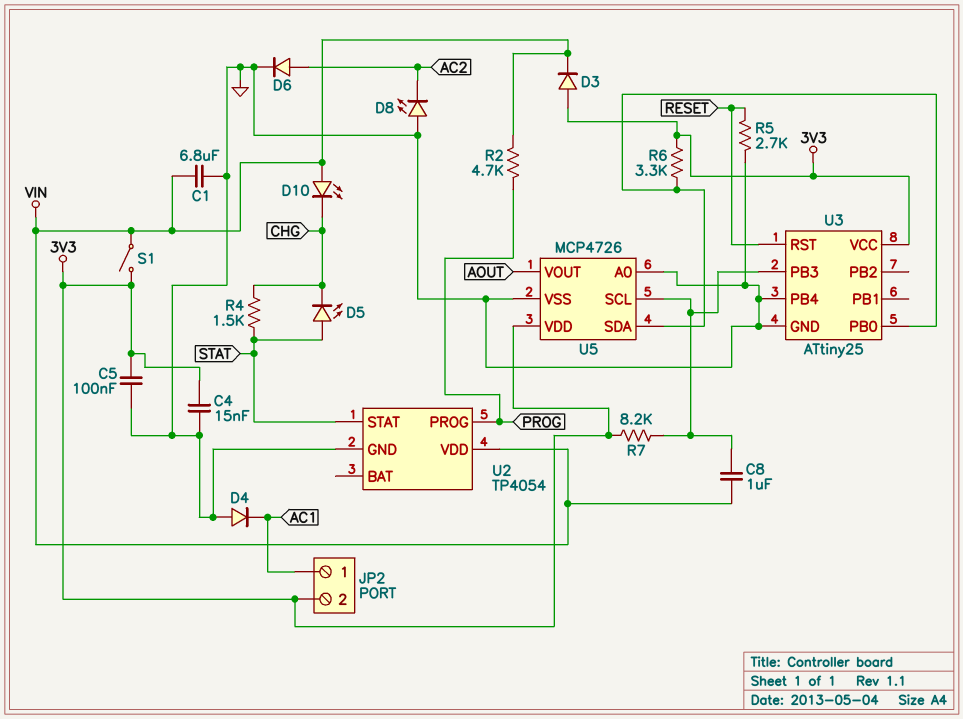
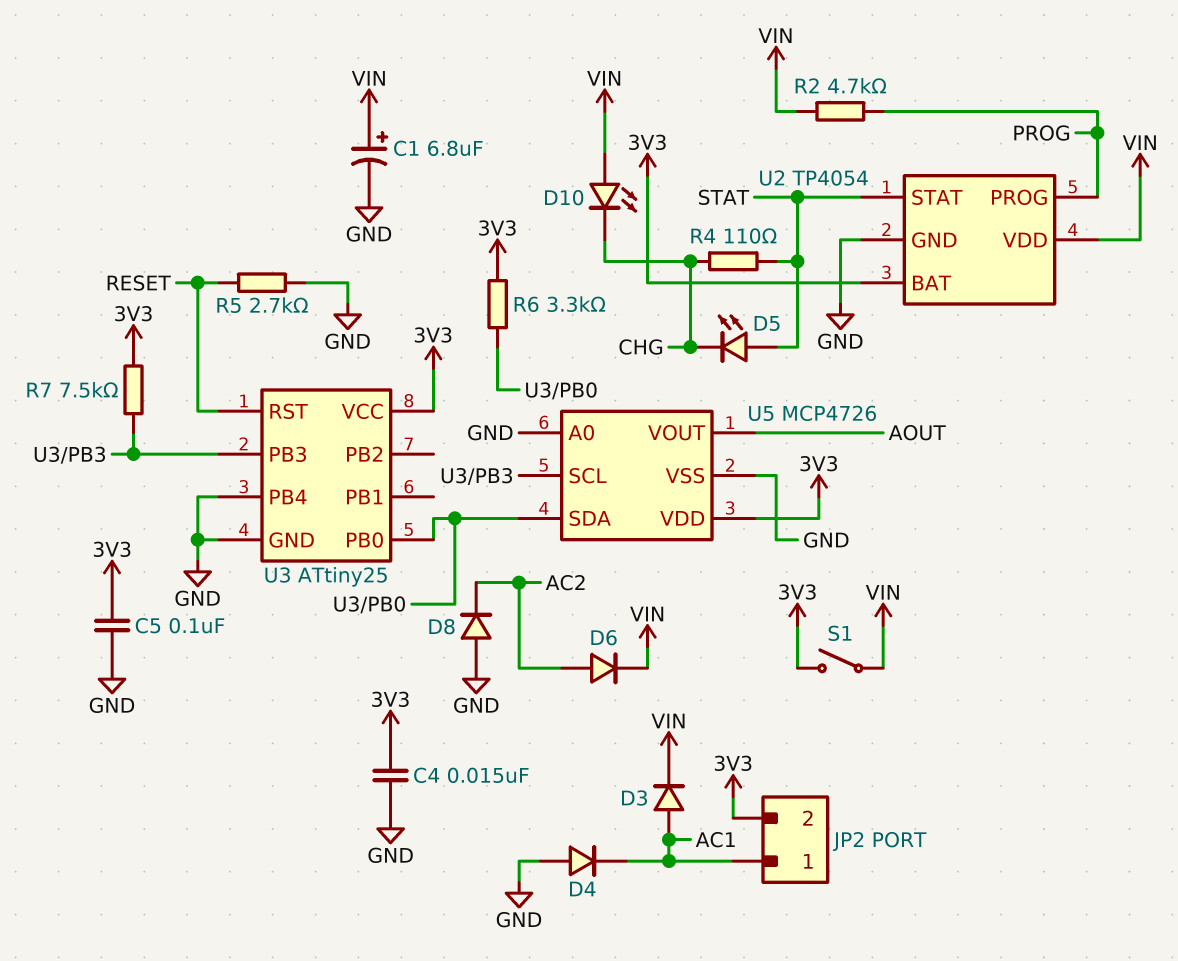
C1: 6.8uF (GND, VIN) -> 6.8uF (plus VIN, minus GND)
C8: 1uF (U3/PB3, VIN) -> none
D3: diode (A 3V3, K VIN) -> diode (A AC1, K VIN)
D6: diode (A AC2, K GND) -> diode (A AC2, K VIN)
D8: LED (A GND, K AC2) -> diode (A GND, K AC2)
R4: 1.5k (CHG, STAT) -> 110 (CHG, STAT)
R7: 8.2k (3V3, U3/PB3) -> 7.5k (3V3, U3/PB3)
U2 pin BAT: none -> 3V3

